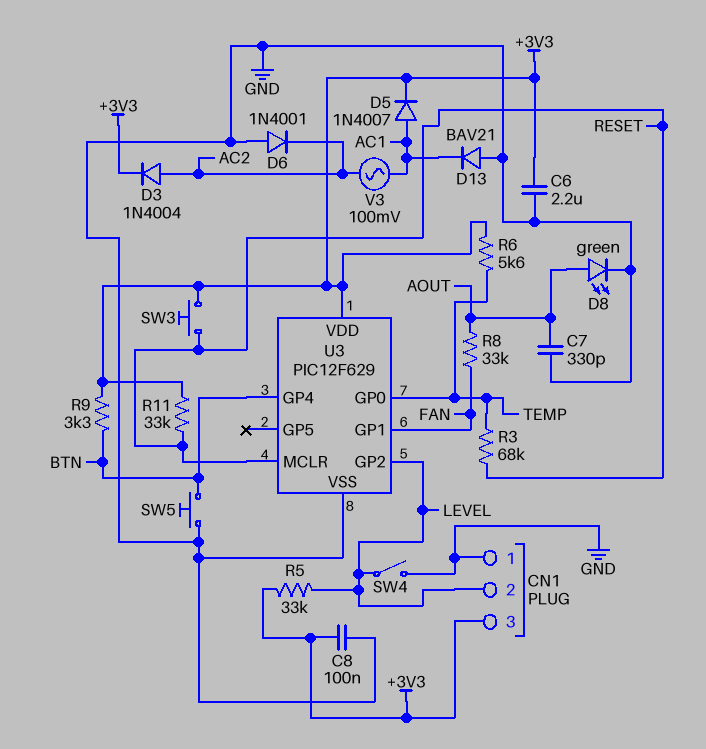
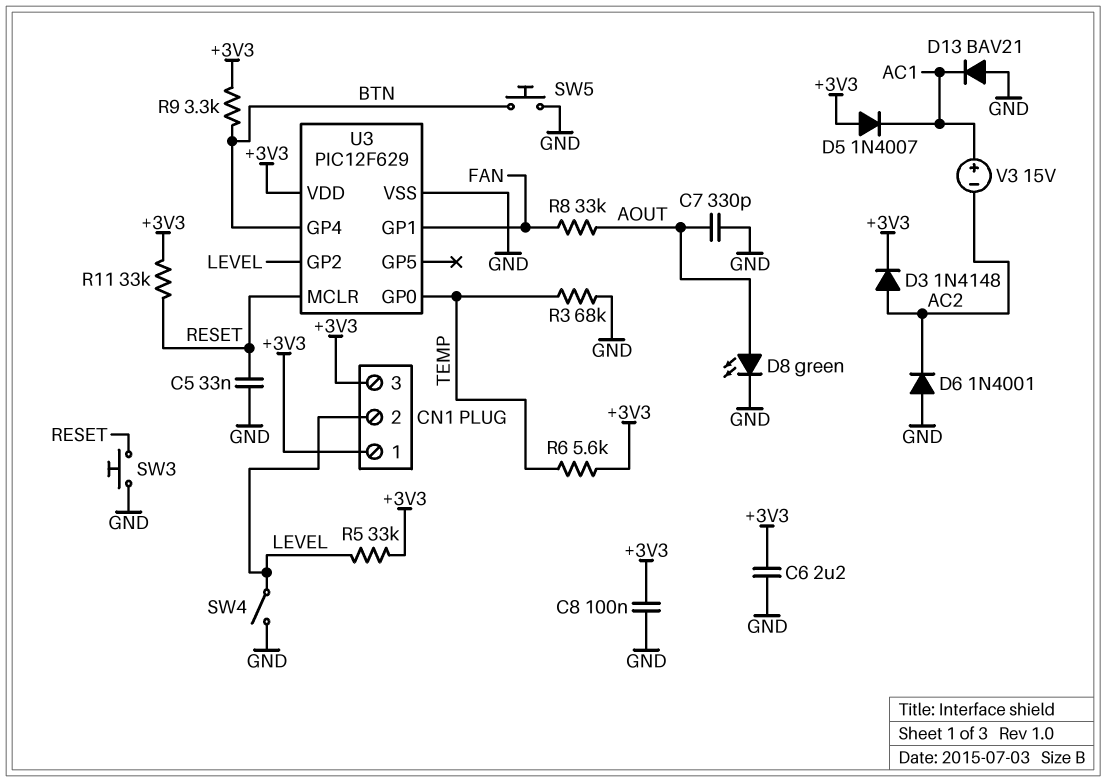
C5: none -> 33nF (GND, RESET)
CN1 pin 1: GND -> +3V3
D3: diode 1N4004 (A AC2, K +3V3) -> diode 1N4148 (A AC2, K +3V3)
D5: diode 1N4007 (A AC1, K +3V3) -> diode 1N4007 (A +3V3, K AC1)
R3: 68k (RESET, TEMP) -> 68k (GND, TEMP)
SW3: button (+3V3, RESET) -> button (GND, RESET)
V3: AC 100mV (AC1, AC2) -> 15V (plus AC1, minus AC2)

